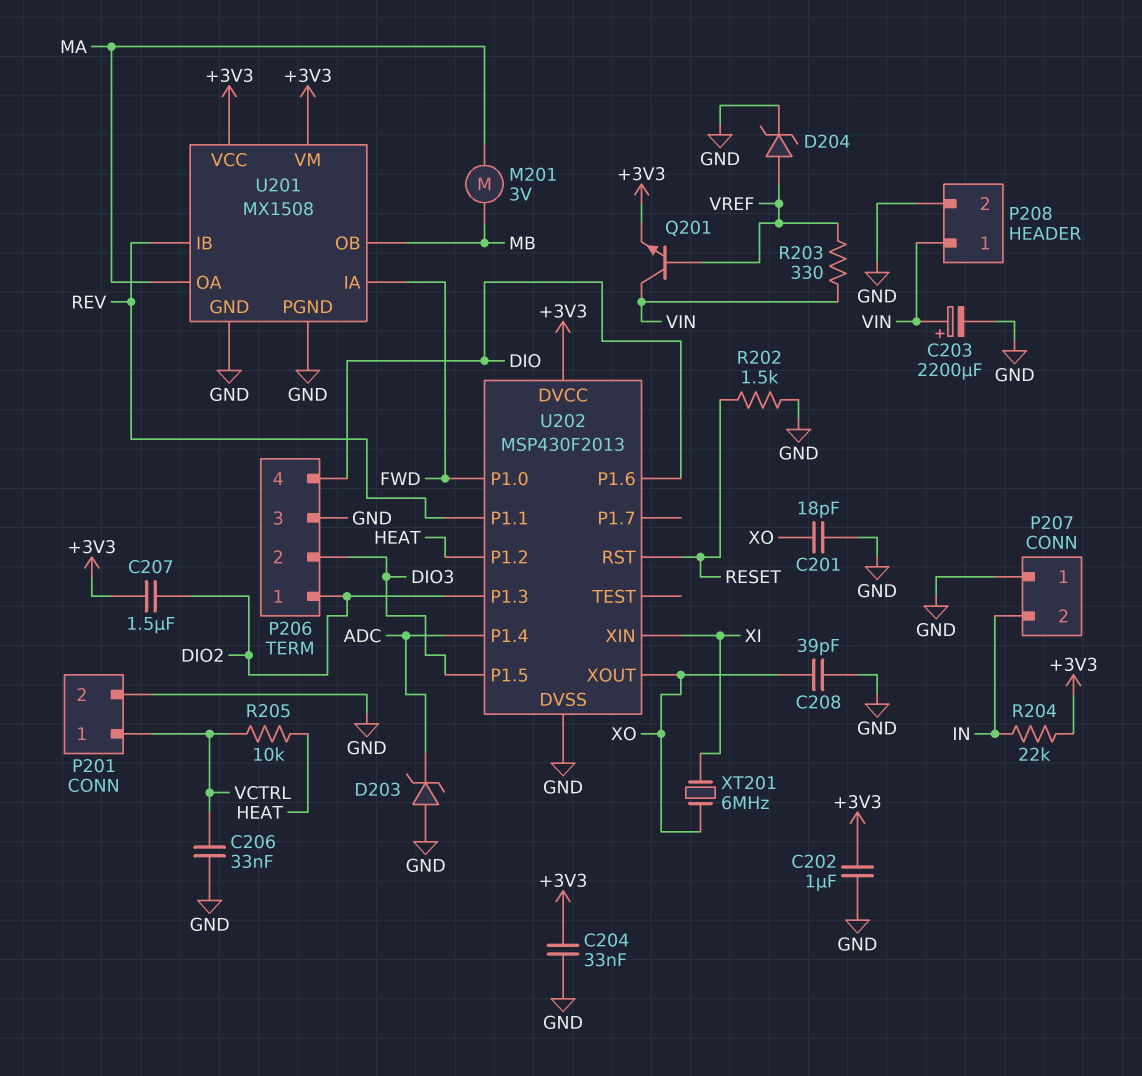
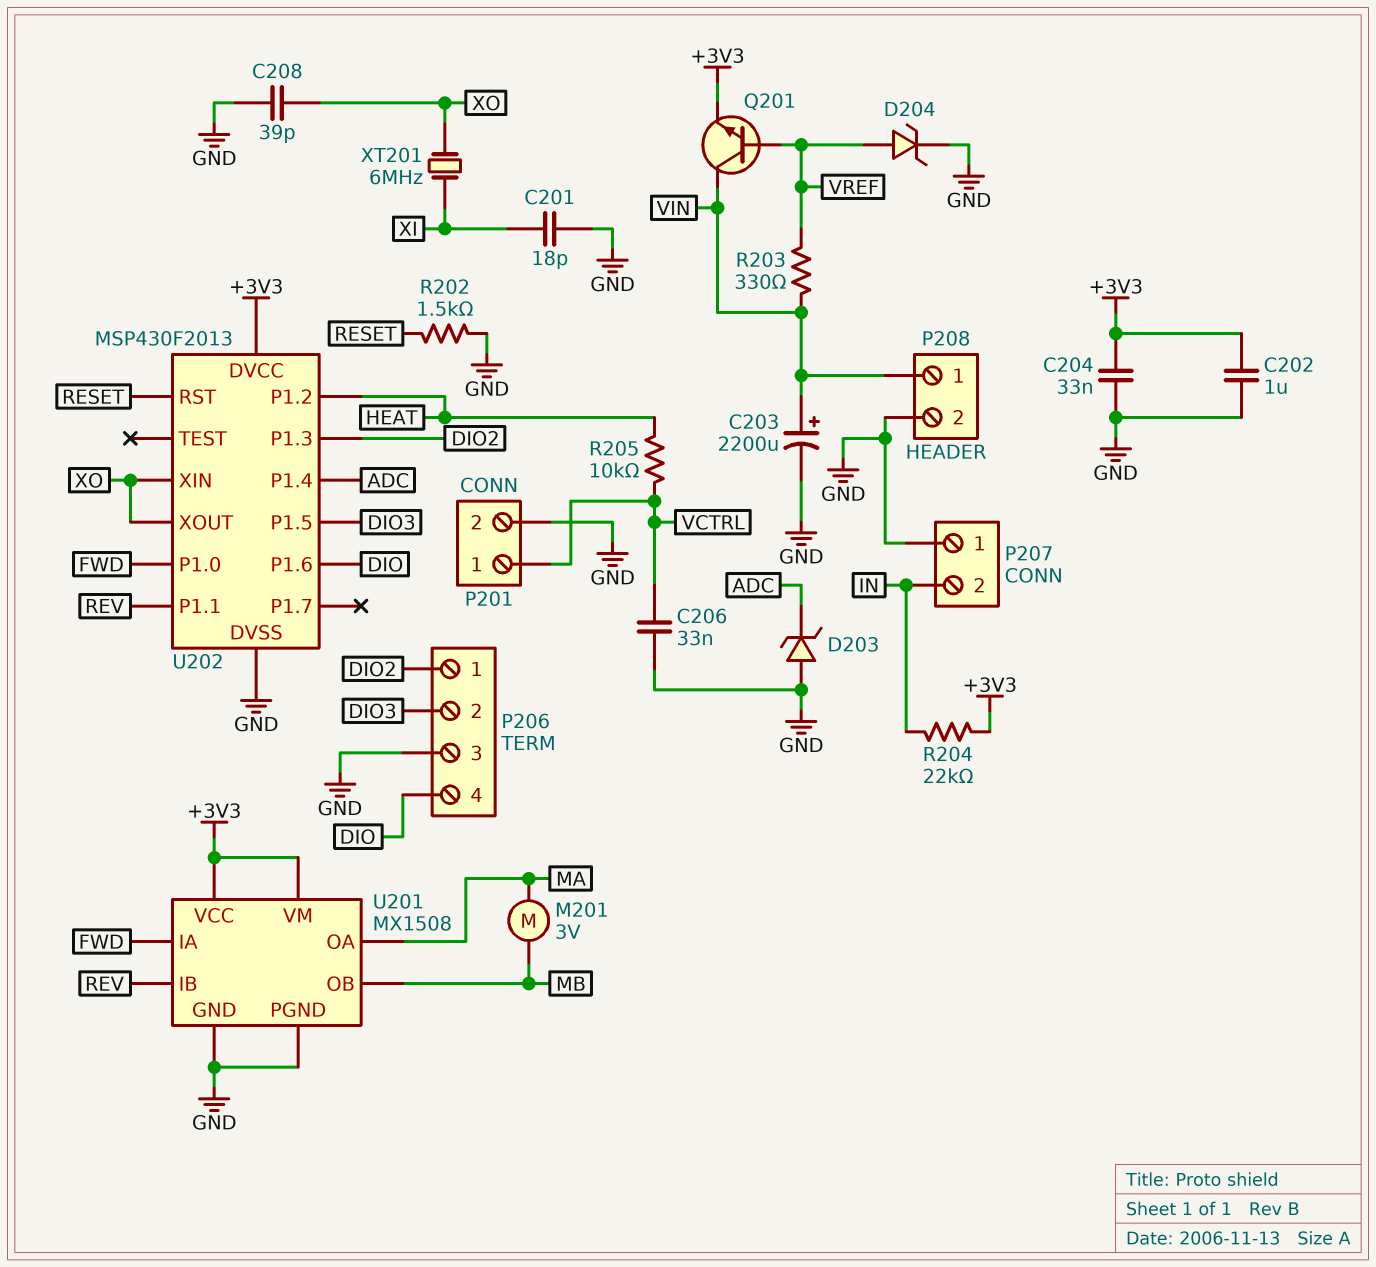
C201: 18pF (GND, XO) -> 18pF (GND, XI)
C207: 1.5uF (+3V3, DIO2) -> none
U202 pin XIN: XI -> XO

